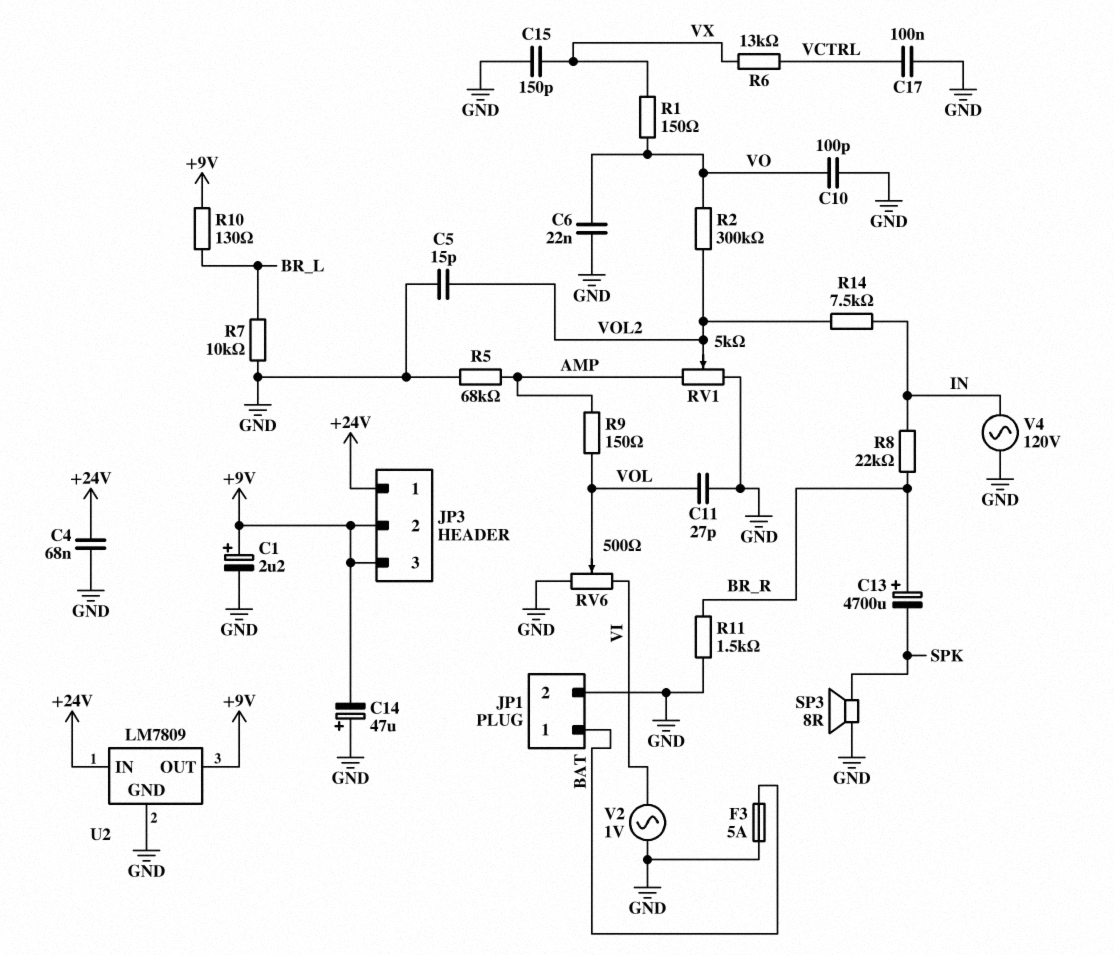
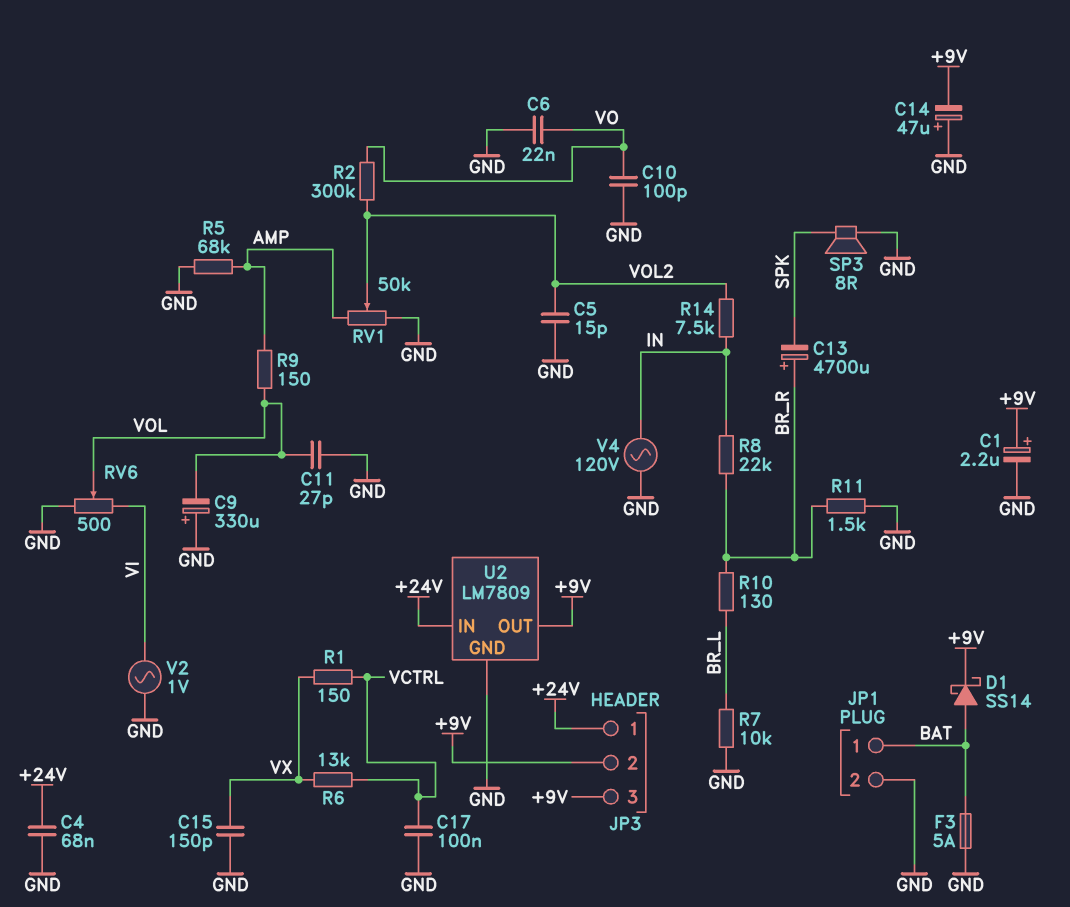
C9: none -> 330uF (plus GND, minus VOL)
D1: none -> schottky SS14 (A BAT, K +9V)
R1: 150 (VO, VX) -> 150 (VCTRL, VX)
R10: 130 (+9V, BR_L) -> 130 (BR_L, BR_R)
RV1: 5k (AMP, GND, wiper VOL2) -> 50k (AMP, GND, wiper VOL2)

